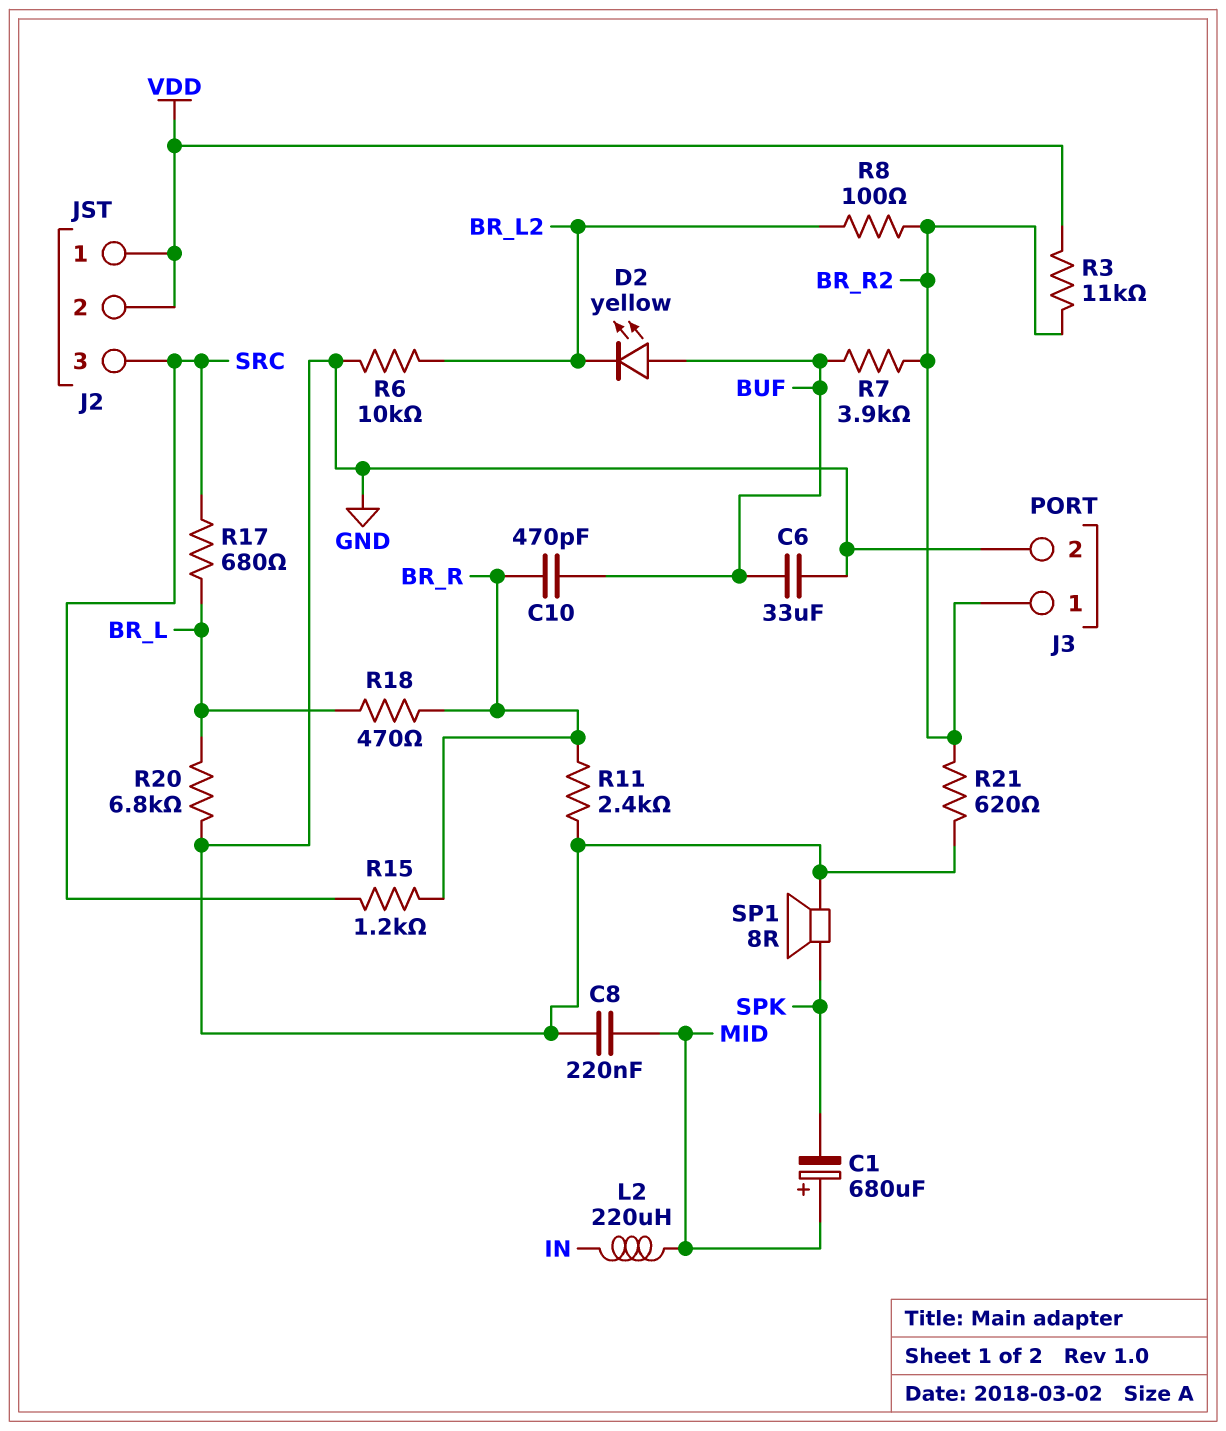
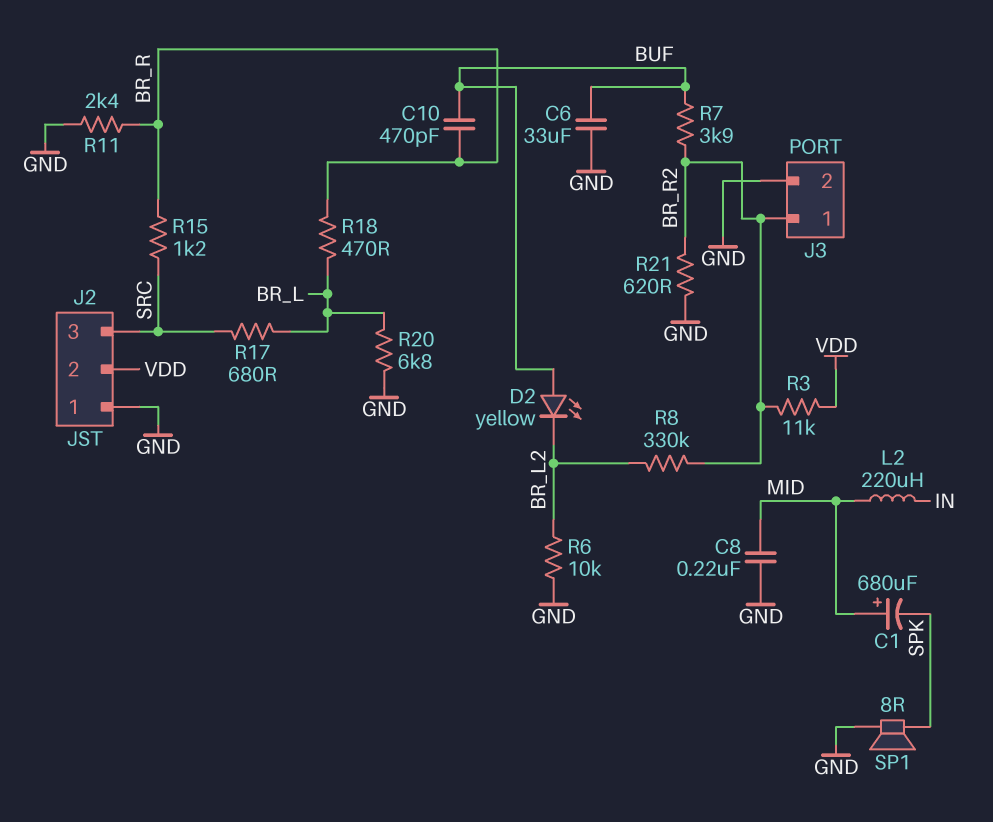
J2 pin 1: VDD -> GND
R8: 100 (BR_L2, BR_R2) -> 330k (BR_L2, BR_R2)

